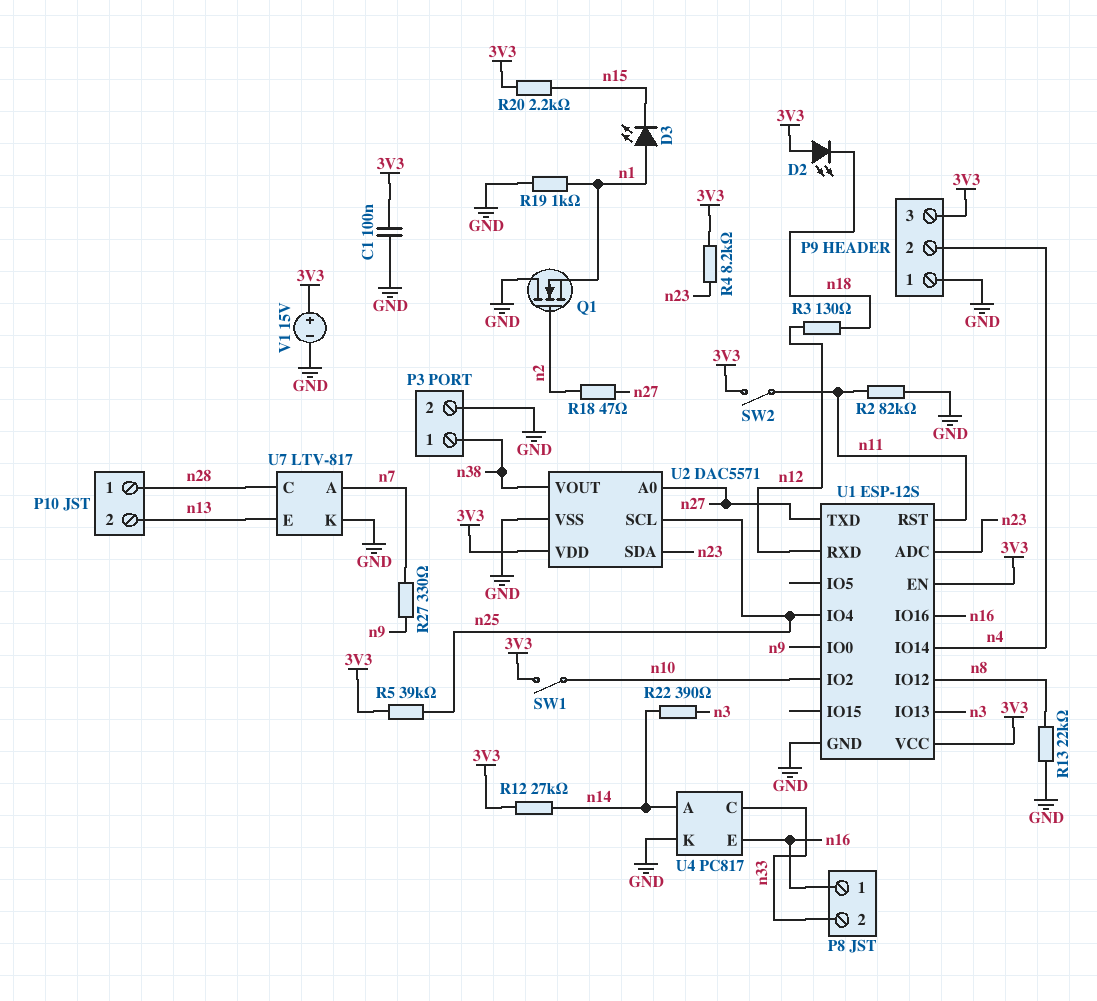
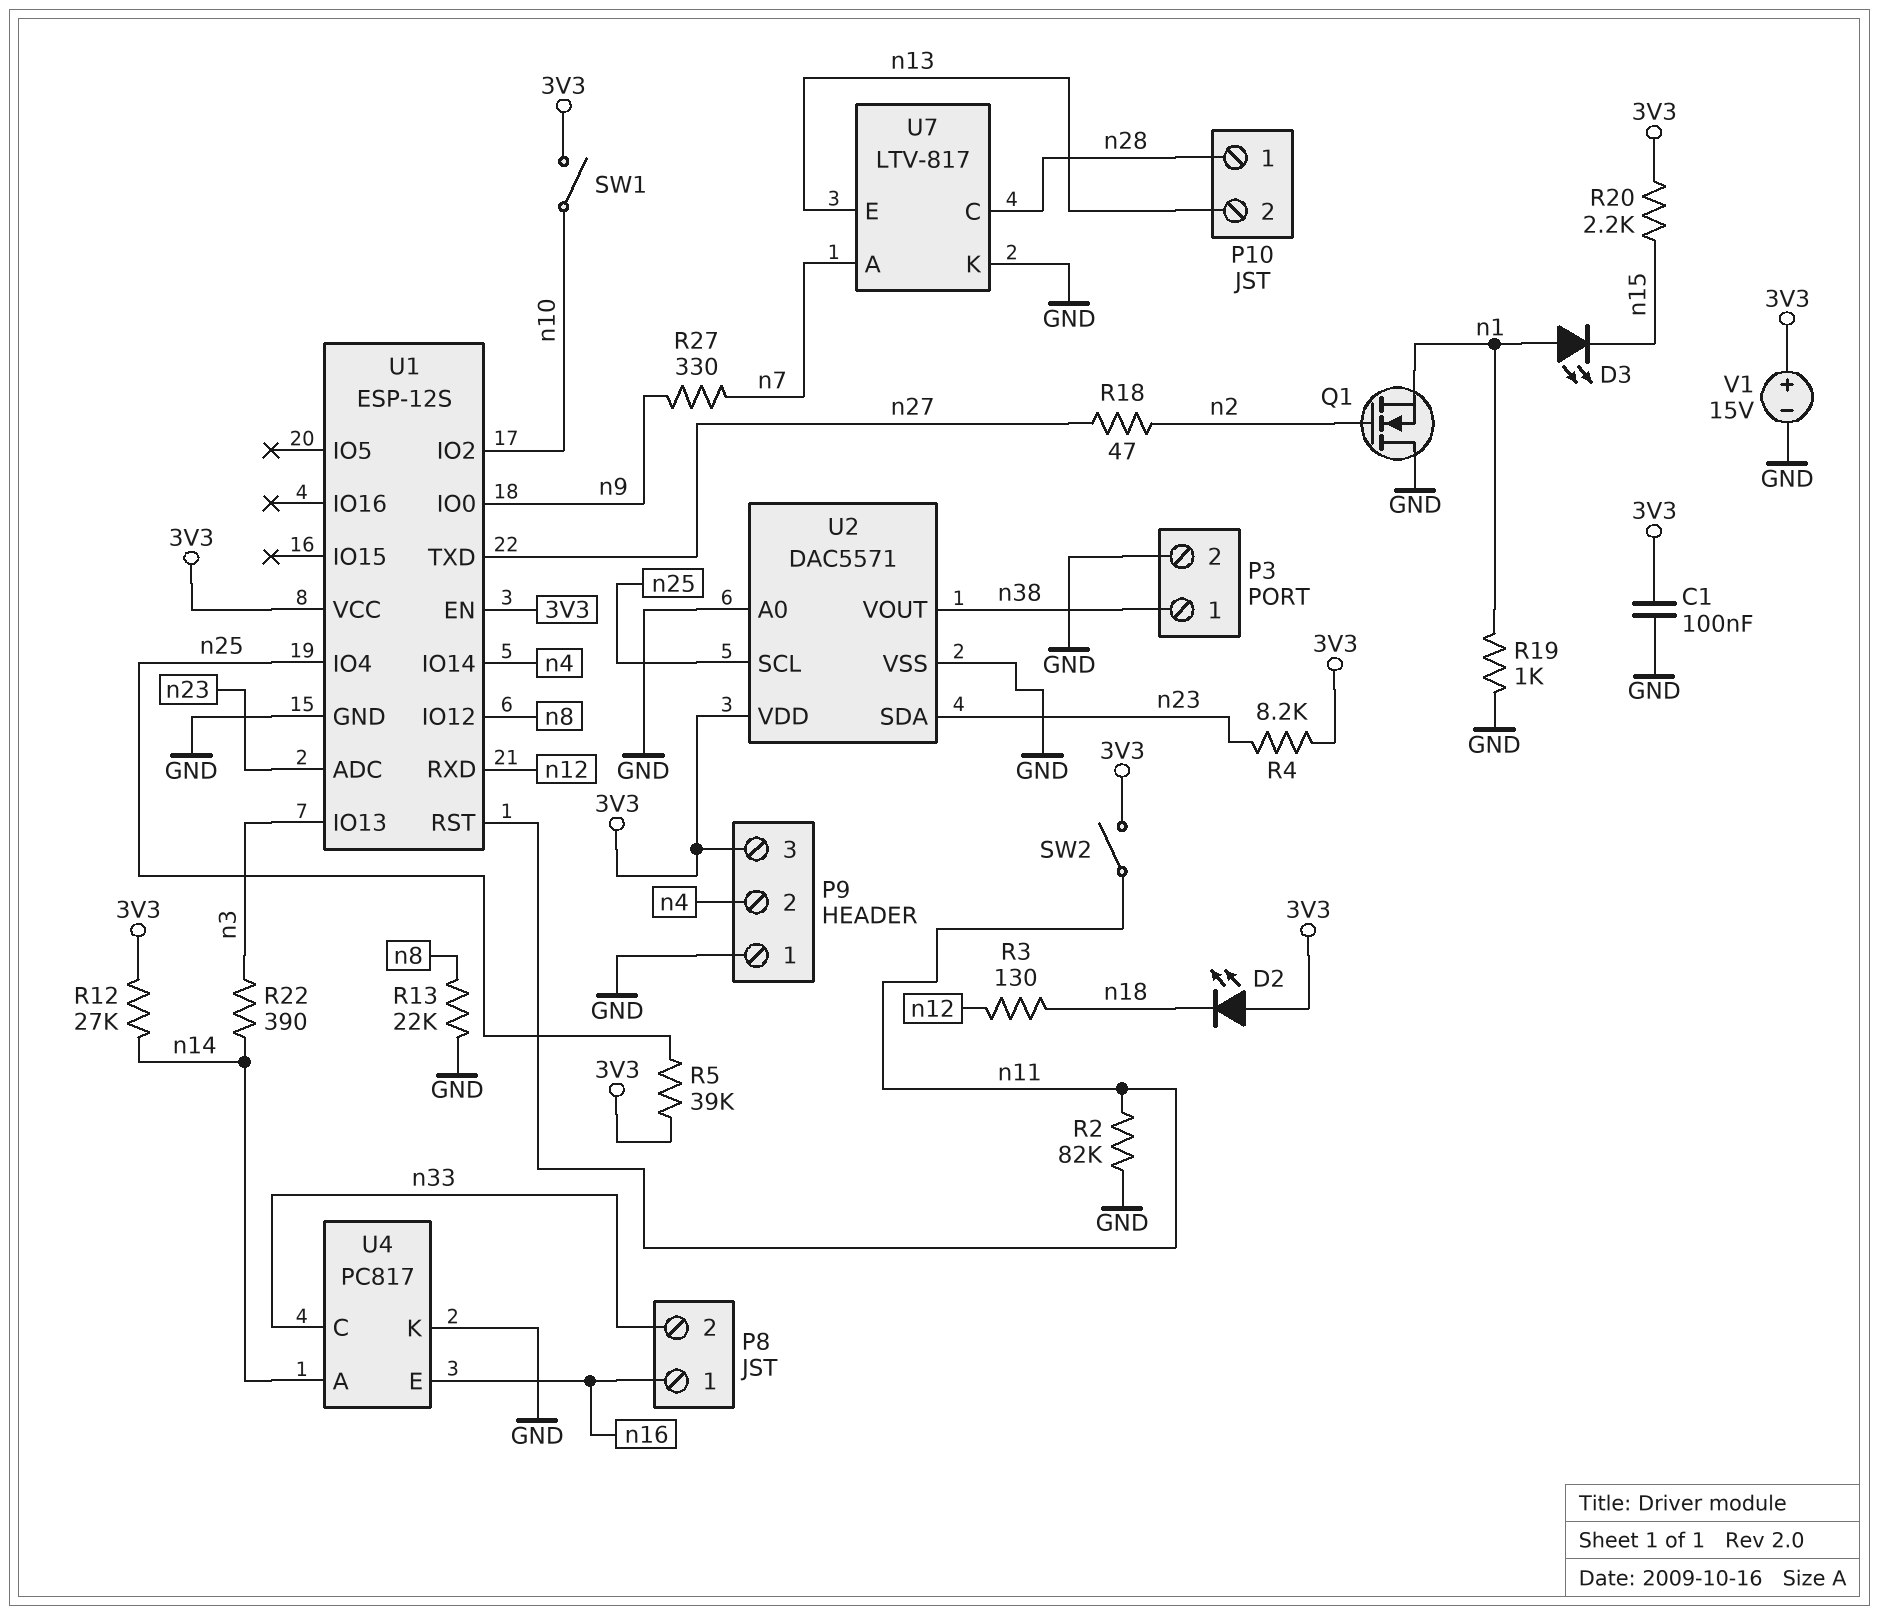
U1 pin IO16: n16 -> none
U2 pin A0: n27 -> GND

